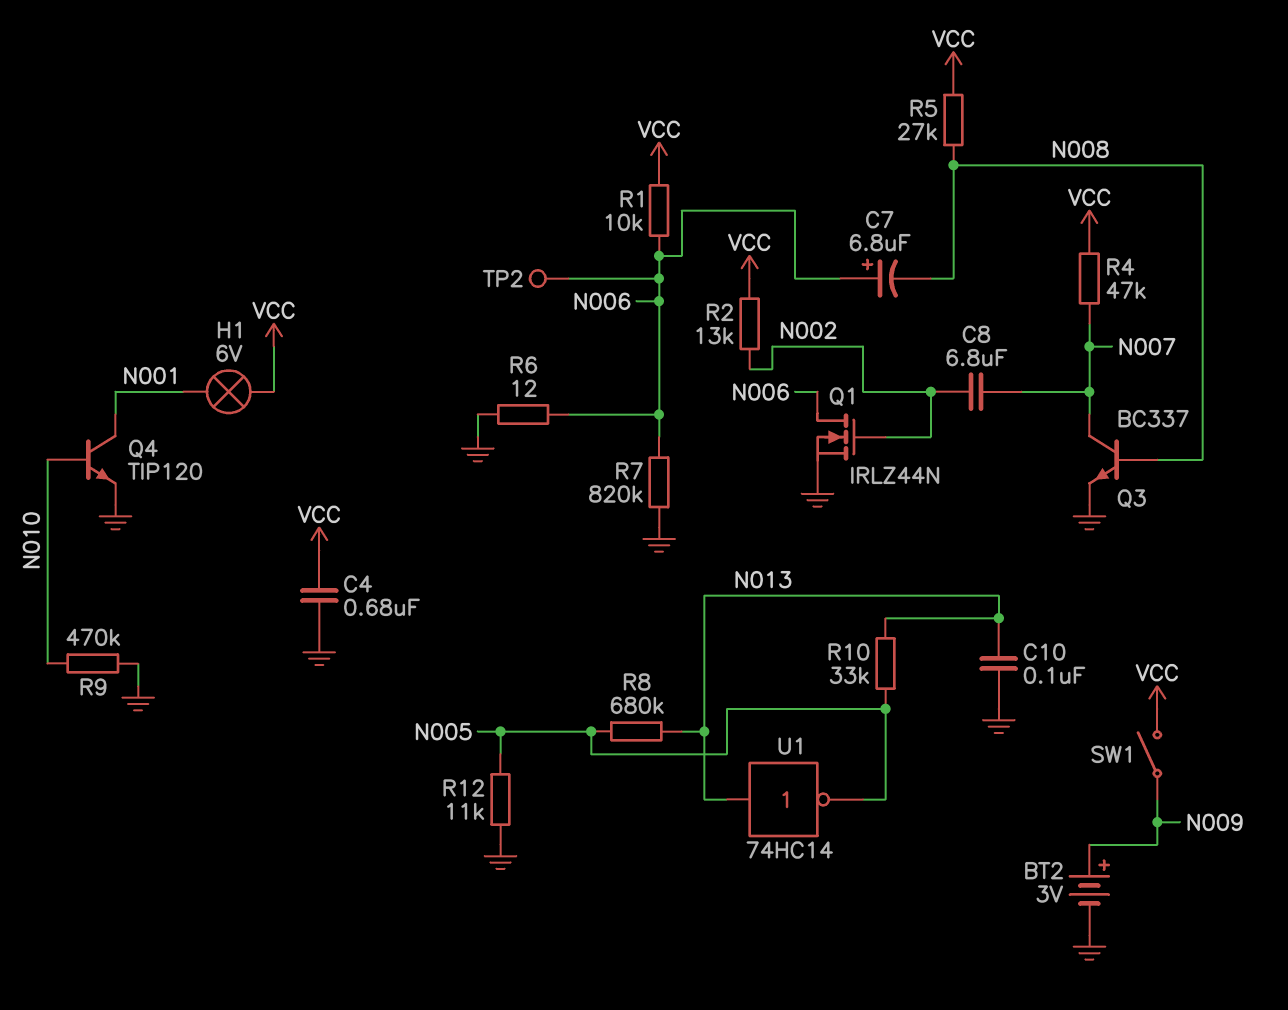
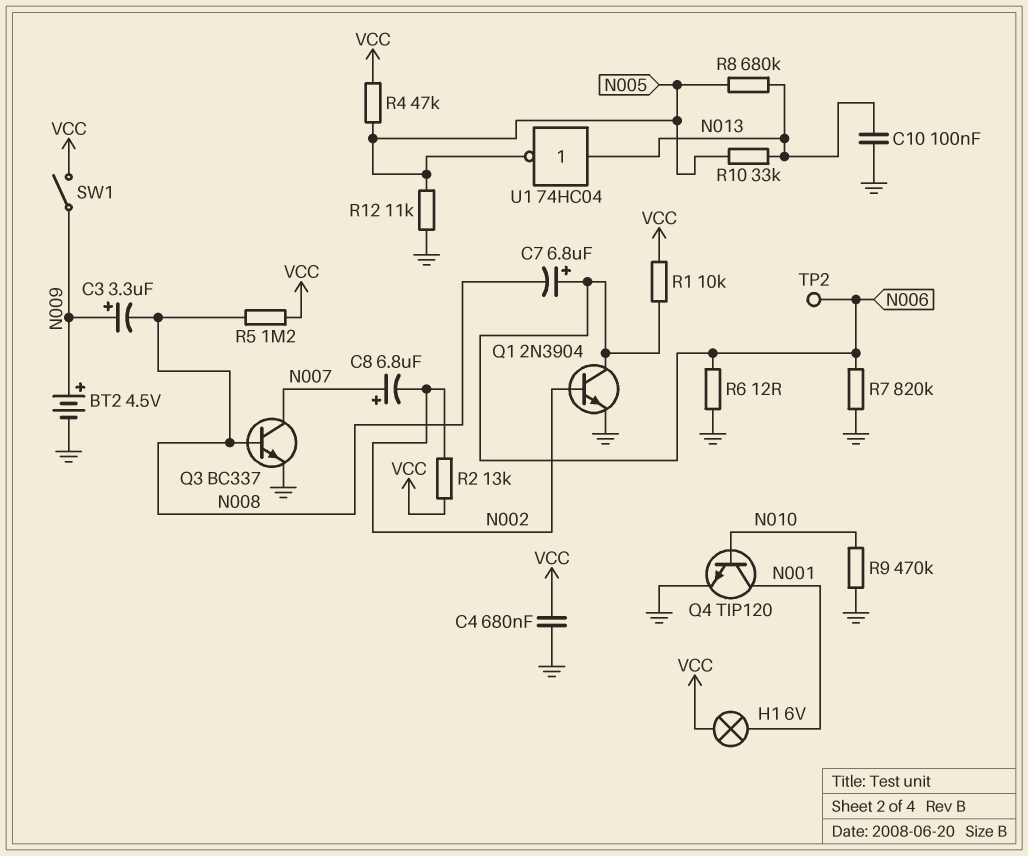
BT2: 3V (plus N009, minus GND) -> 4.5V (plus N009, minus GND)
C3: none -> 3.3uF (plus N009, minus N008)
C8: 6.8uF (N002, N007) -> 6.8uF (plus N007, minus N002)
Q1: NMOS IRLZ44N (G N002, D N006, S GND) -> NPN 2N3904 (B N002, C N006, E GND)
R4: 47k (N007, VCC) -> 47k (N005, VCC)
R5: 27k (N008, VCC) -> 1.2M (N008, VCC)
U1: NOT 74HC14 (in N013, out N005) -> NOT 74HC04 (in N013, out N005)

